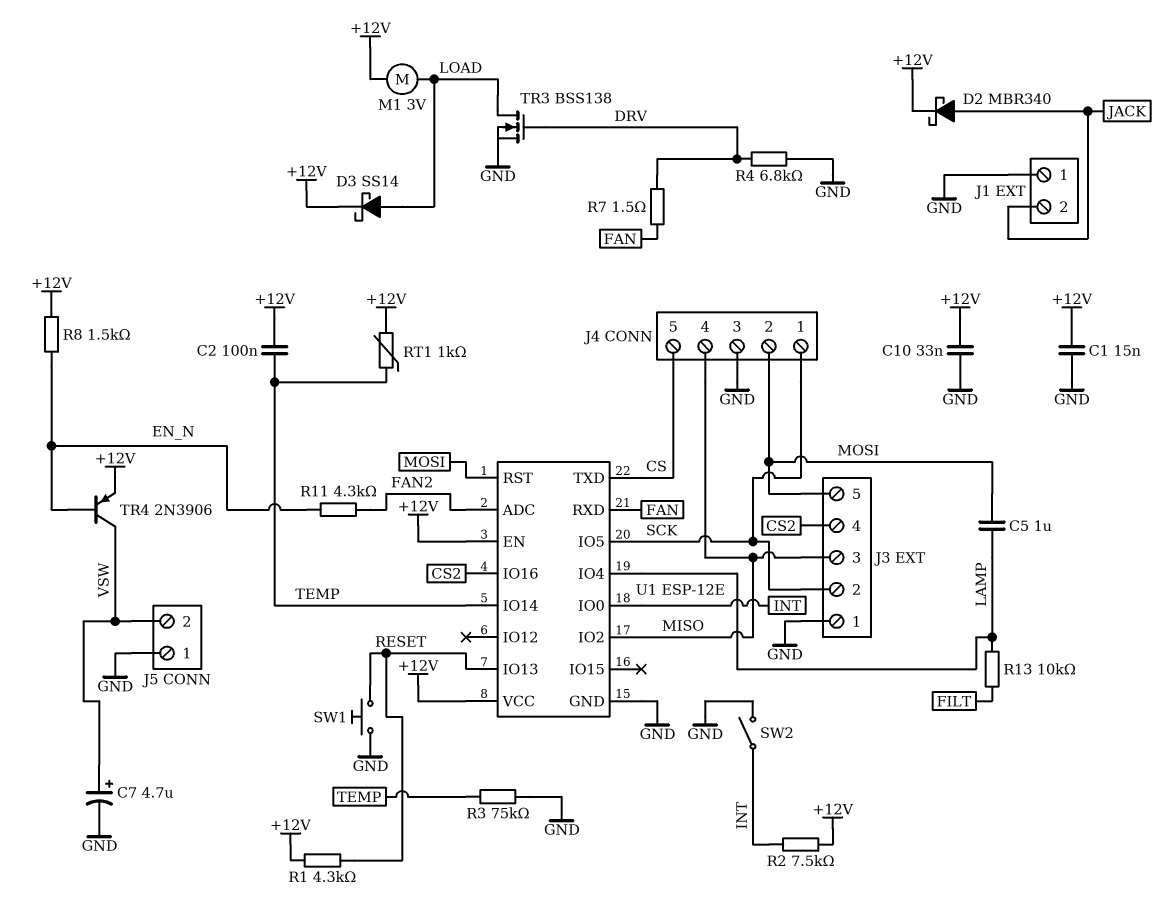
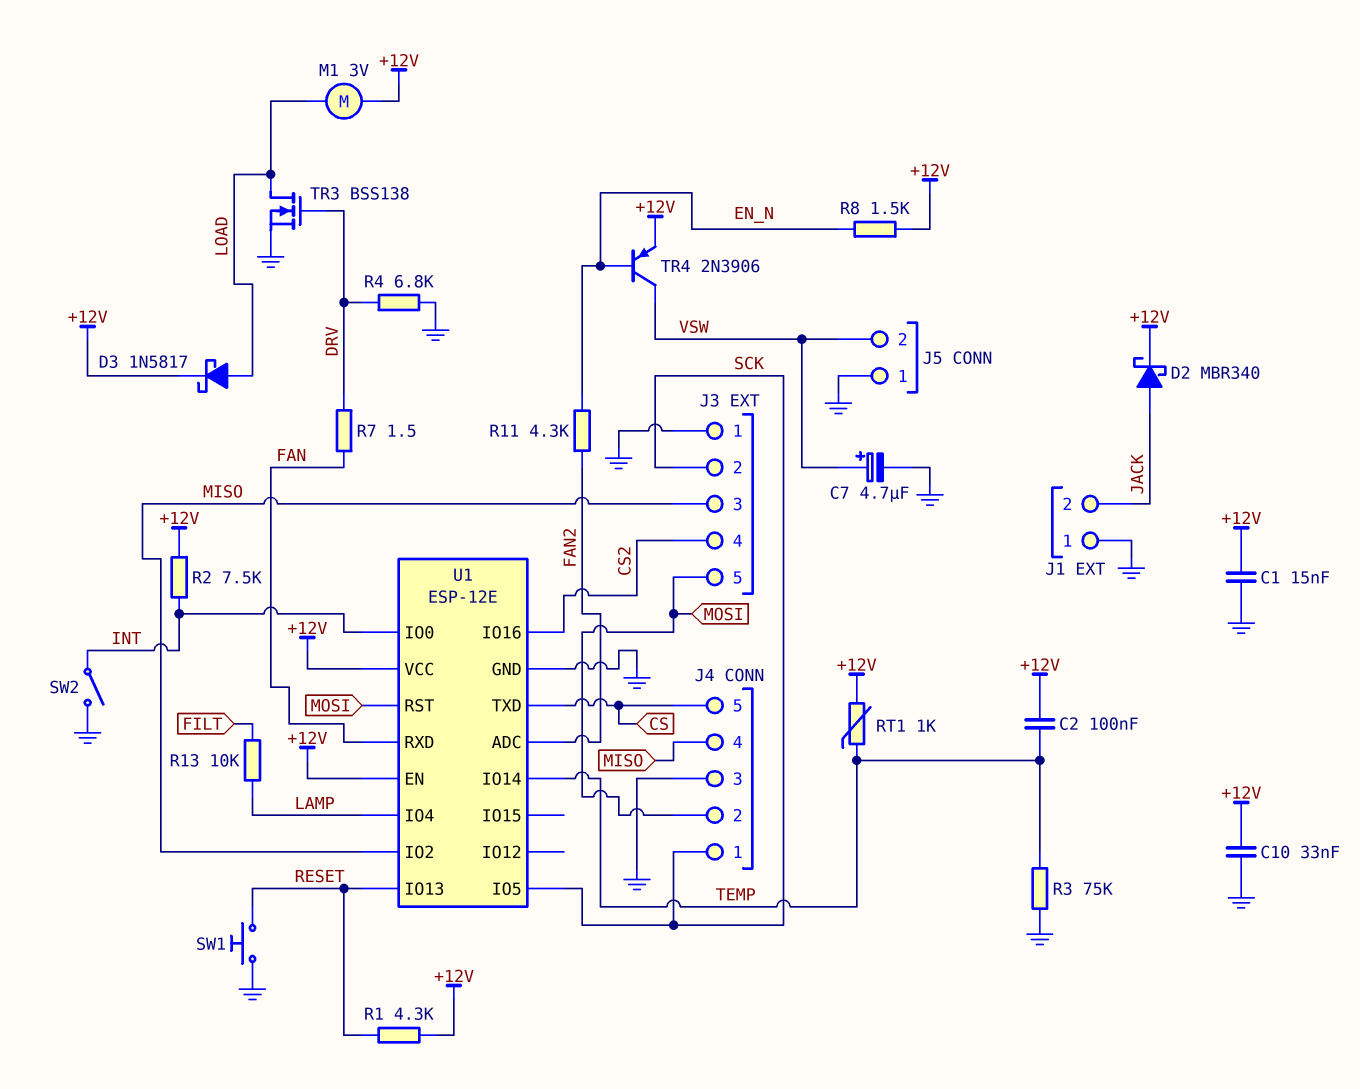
C5: 1uF (LAMP, MOSI) -> none
D3: schottky SS14 (A LOAD, K +12V) -> schottky 1N5817 (A LOAD, K +12V)

